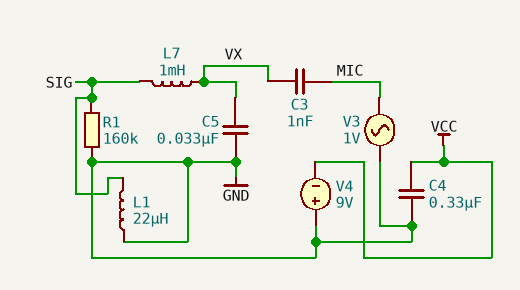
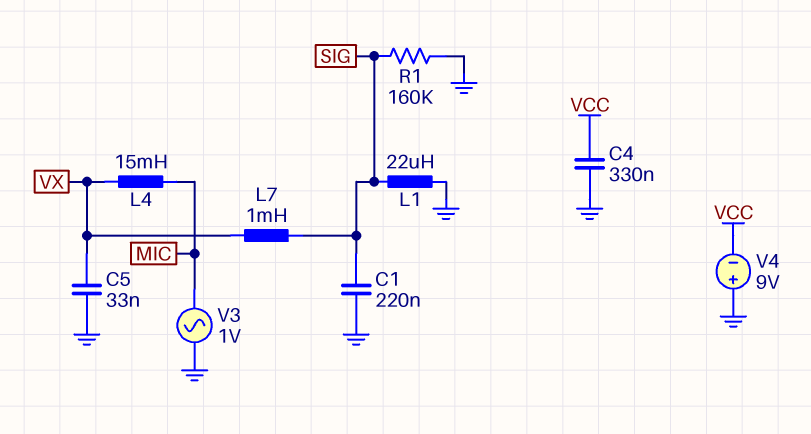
C1: none -> 220nF (GND, SIG)
C3: 1nF (MIC, VX) -> none
L4: none -> 15mH (MIC, VX)

